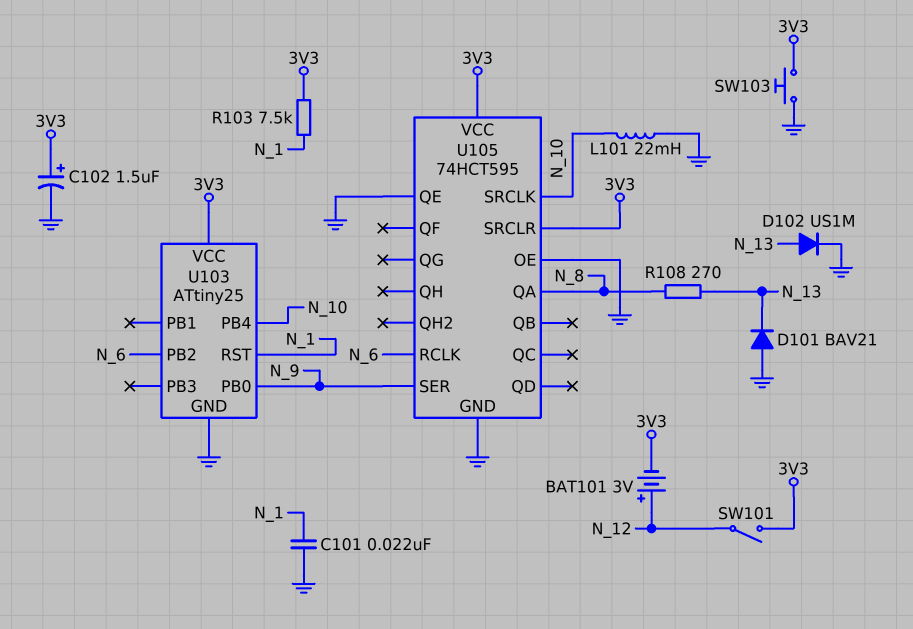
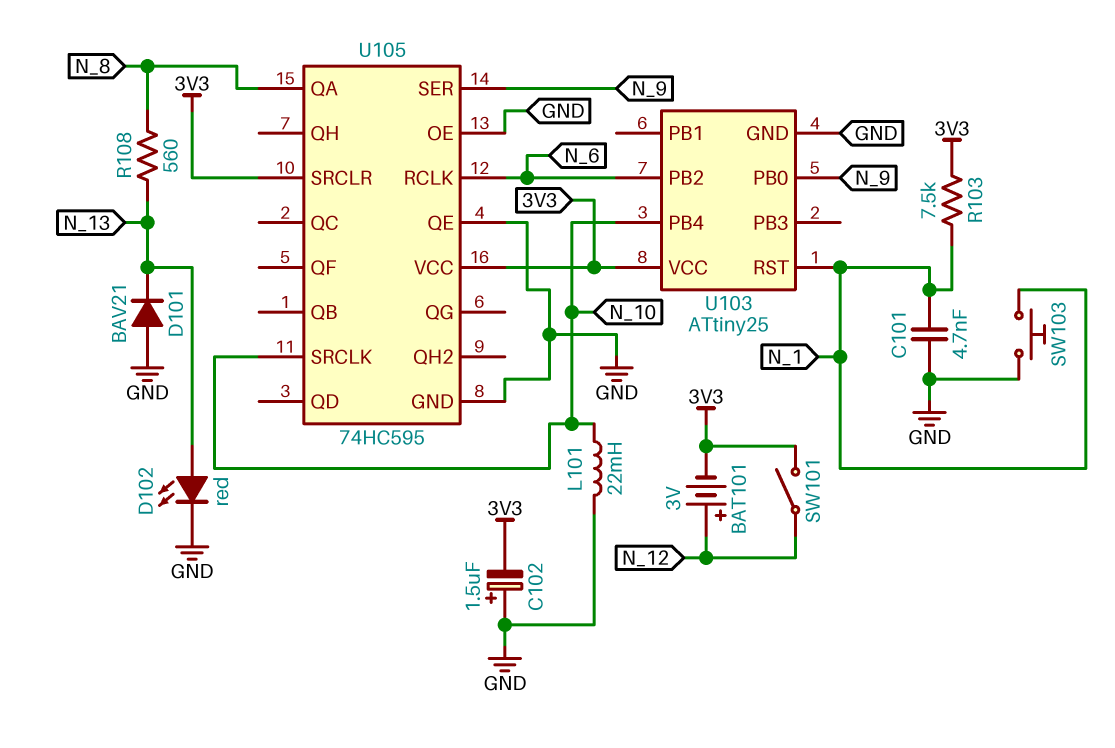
C101: 22nF (GND, N_1) -> 4.7nF (GND, N_1)
C102: 1.5uF (plus 3V3, minus GND) -> 1.5uF (plus GND, minus 3V3)
D102: diode US1M (A N_13, K GND) -> LED red (A N_13, K GND)
R108: 270 (N_8, N_13) -> 560 (N_8, N_13)
SW103: button (3V3, GND) -> button (GND, N_1)
U105: 74HCT595 -> 74HC595

